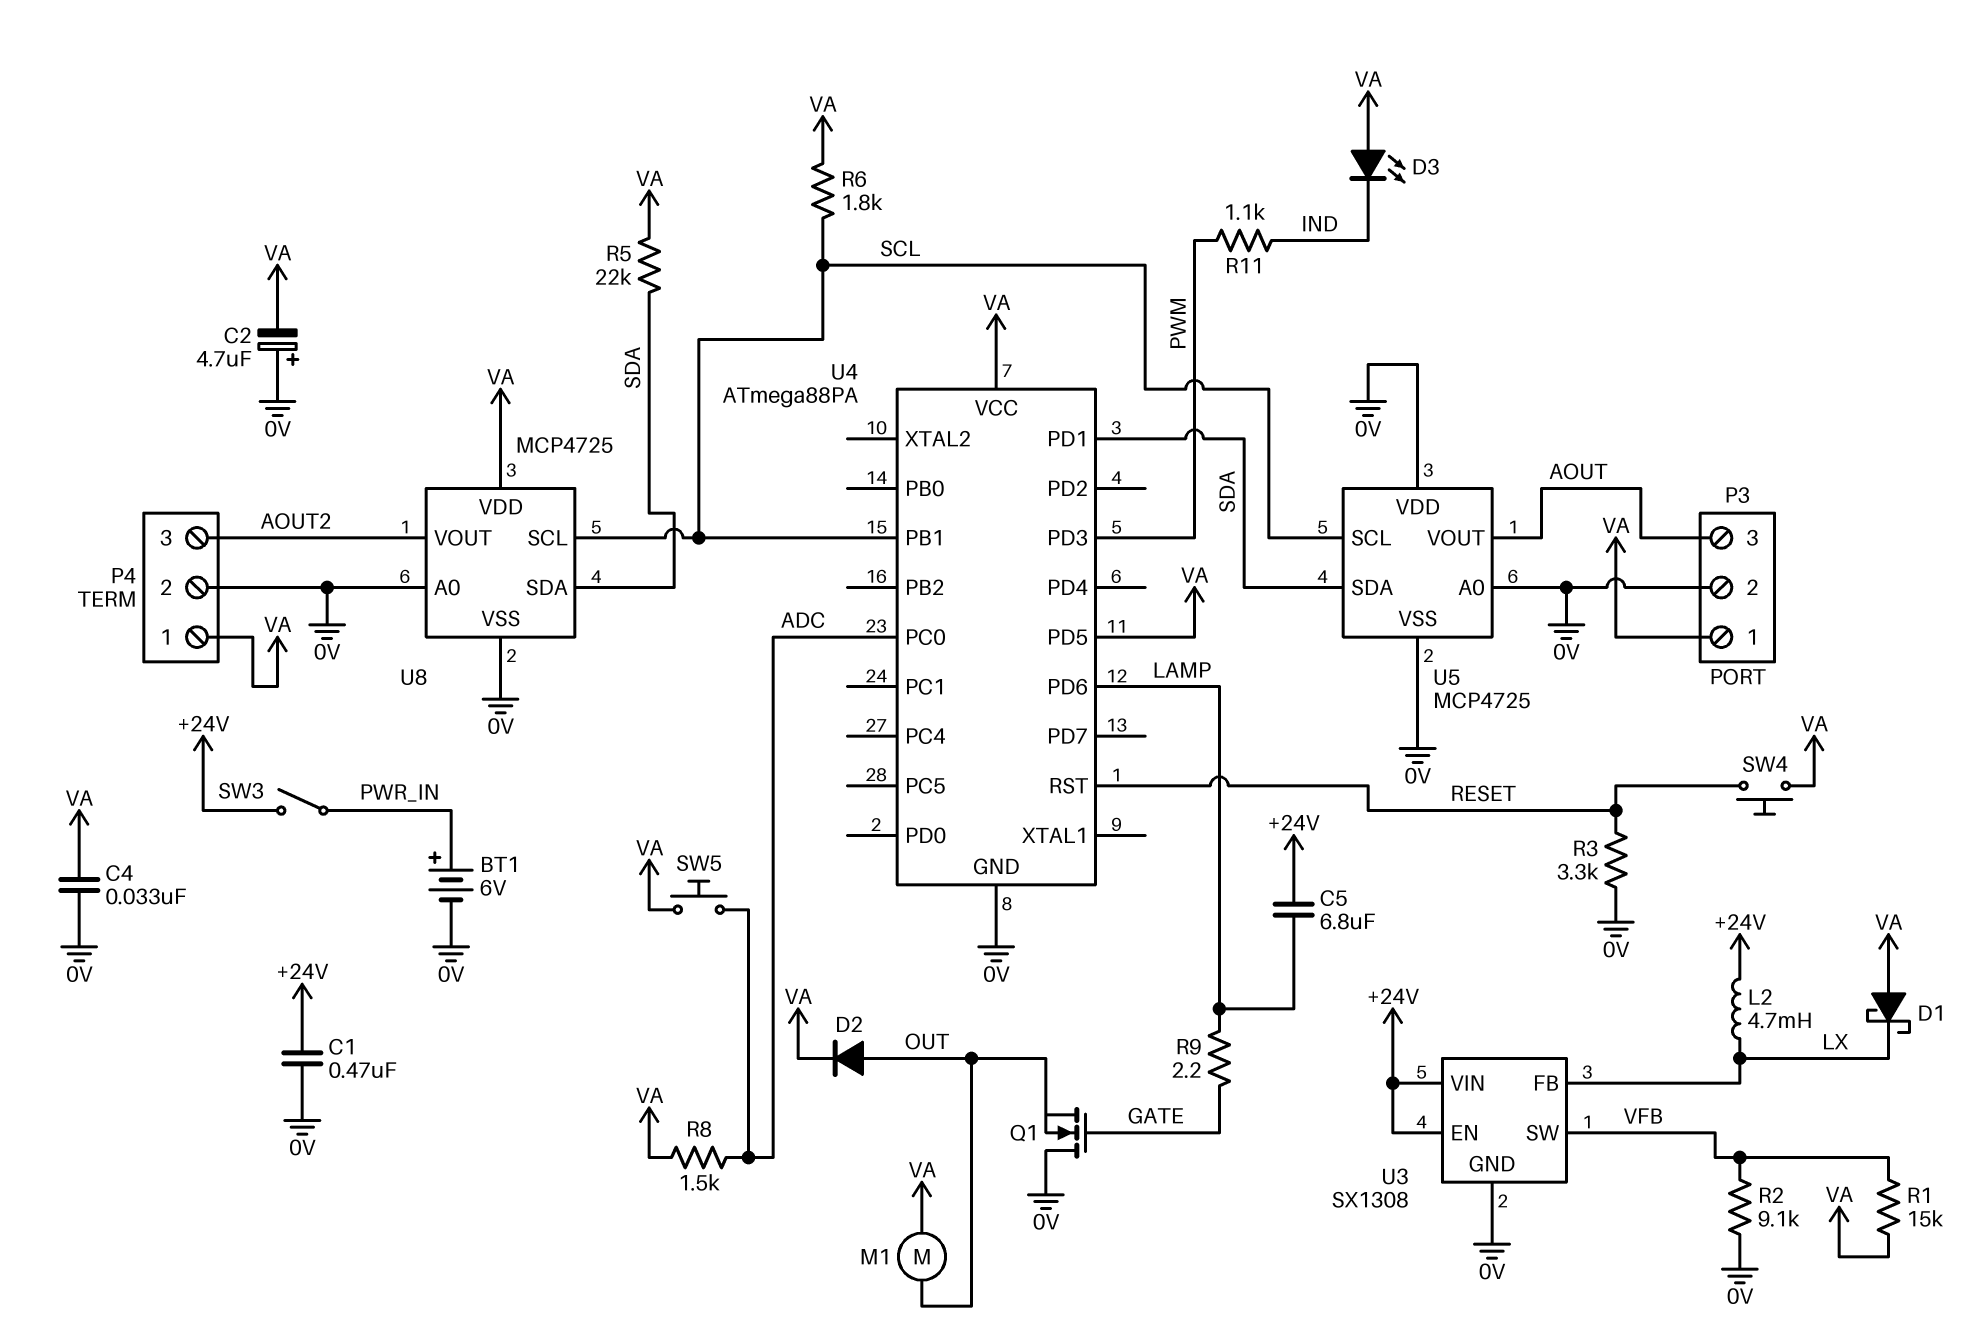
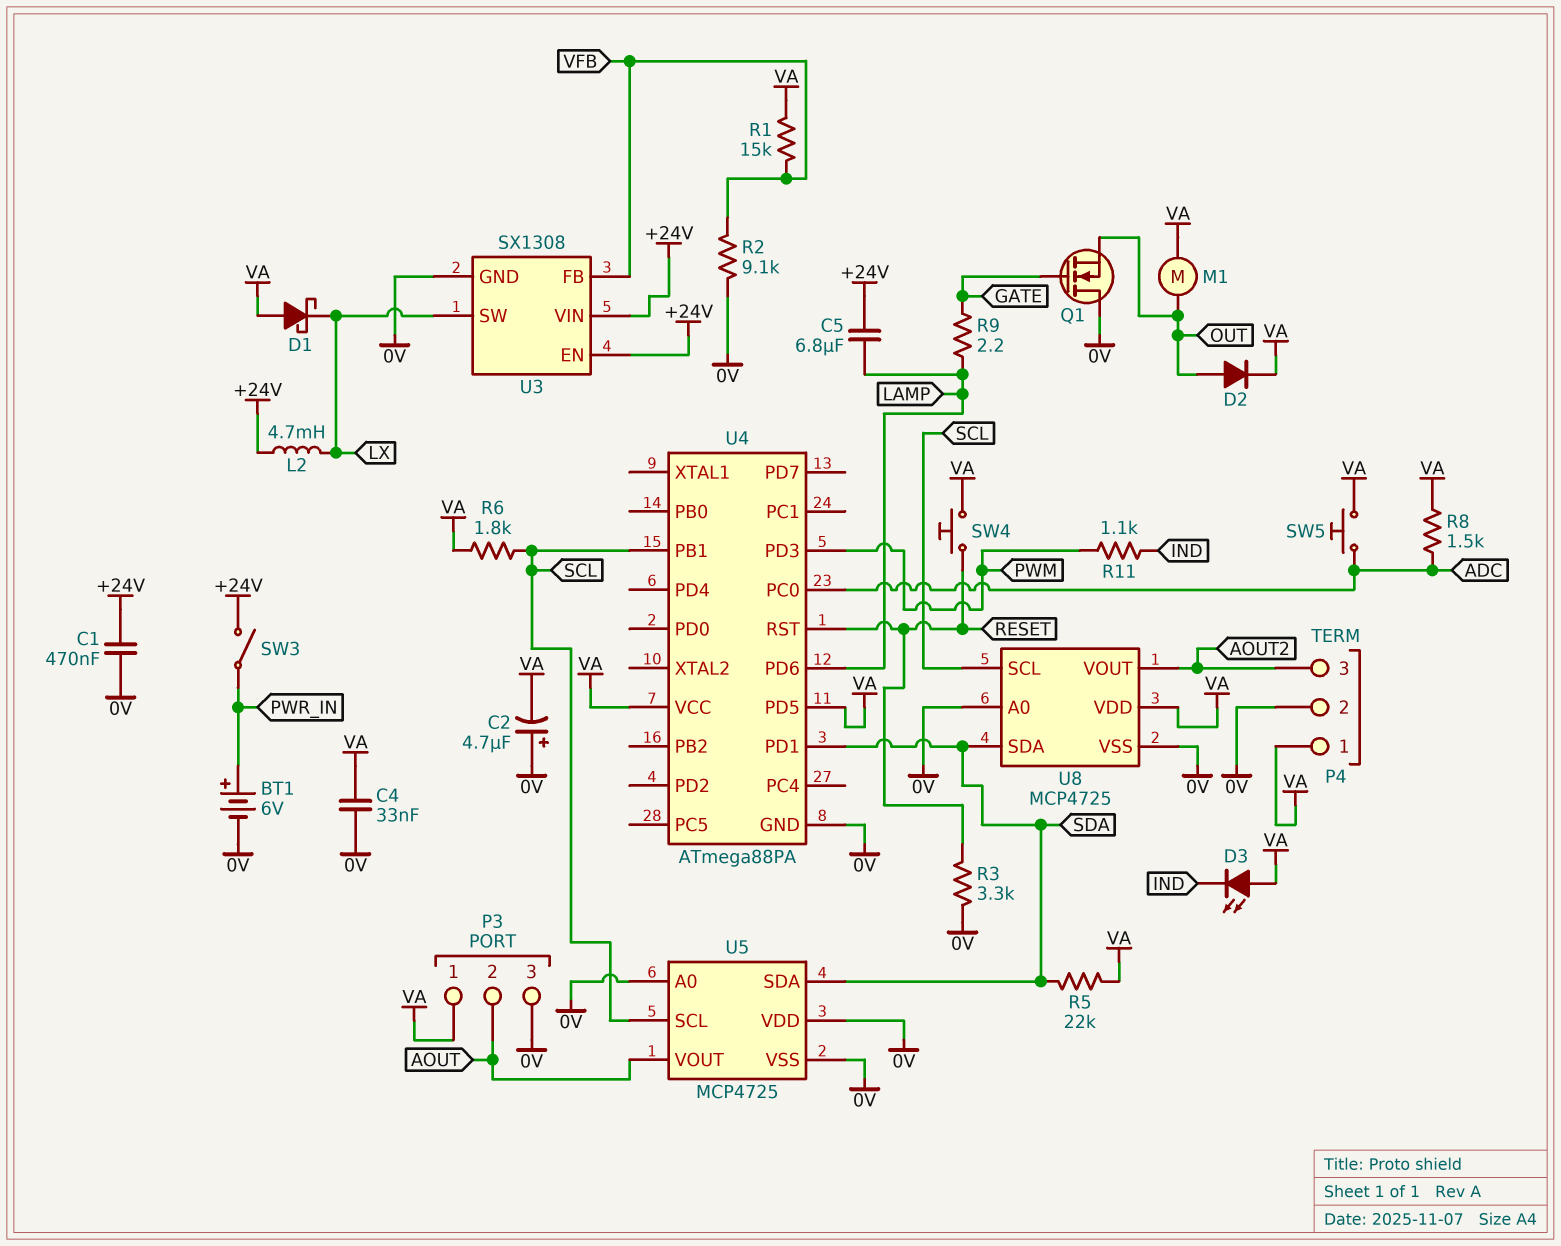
P3 pin 2: 0V -> AOUT
P3 pin 3: AOUT -> 0V
U3 pin FB: LX -> VFB
U3 pin SW: VFB -> LX

